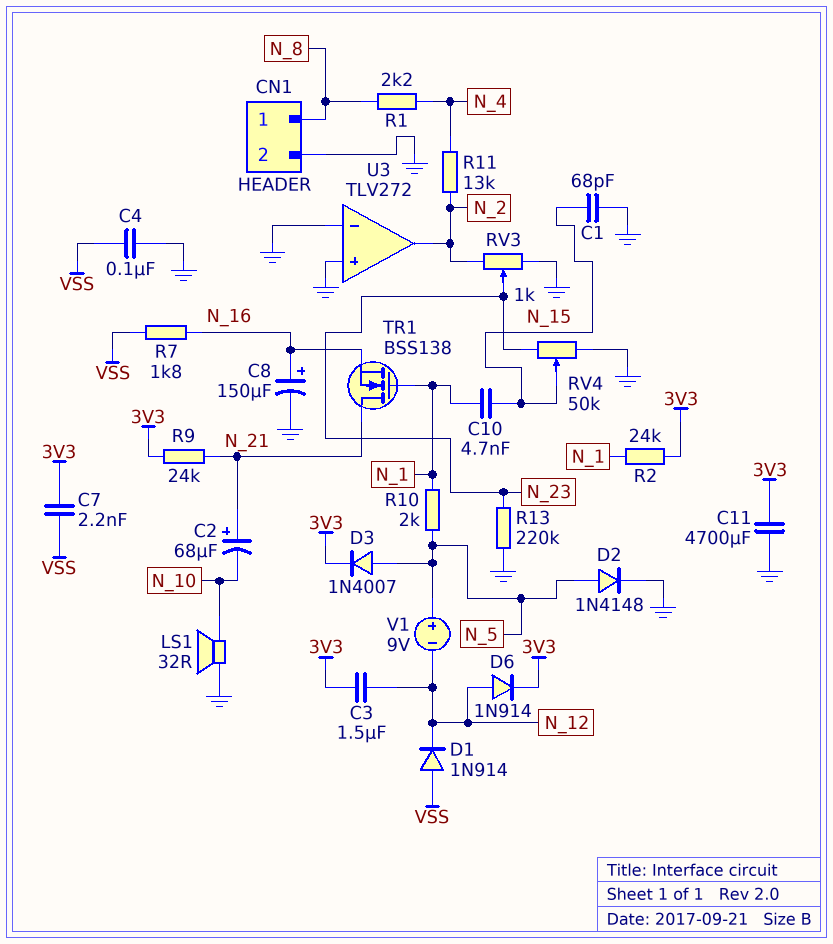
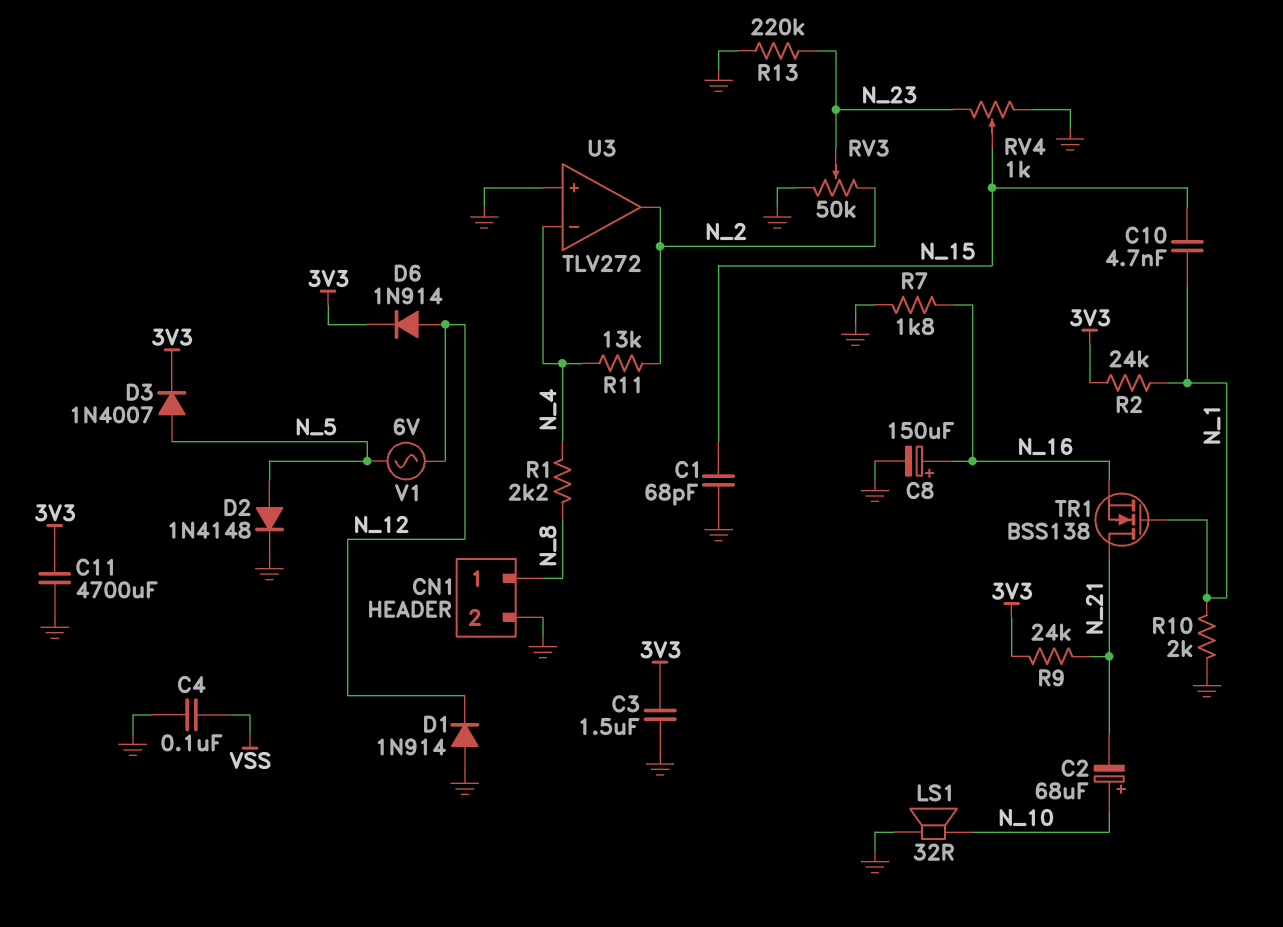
C2: 68uF (plus N_21, minus N_10) -> 68uF (plus N_10, minus N_21)
C3: 1.5uF (3V3, N_12) -> 1.5uF (3V3, GND)
C7: 2.2nF (3V3, VSS) -> none
D1: diode 1N914 (A VSS, K N_12) -> diode 1N914 (A GND, K N_12)
R7: 1.8k (N_16, VSS) -> 1.8k (GND, N_16)
R10: 2k (N_1, N_5) -> 2k (GND, N_1)
RV3: 1k (GND, N_2, wiper N_23) -> 50k (GND, N_2, wiper N_23)
RV4: 50k (GND, N_23, wiper N_15) -> 1k (GND, N_23, wiper N_15)
U3 pin in-: GND -> N_4
V1: 9V (plus N_5, minus N_12) -> AC 6V (N_5, N_12)

